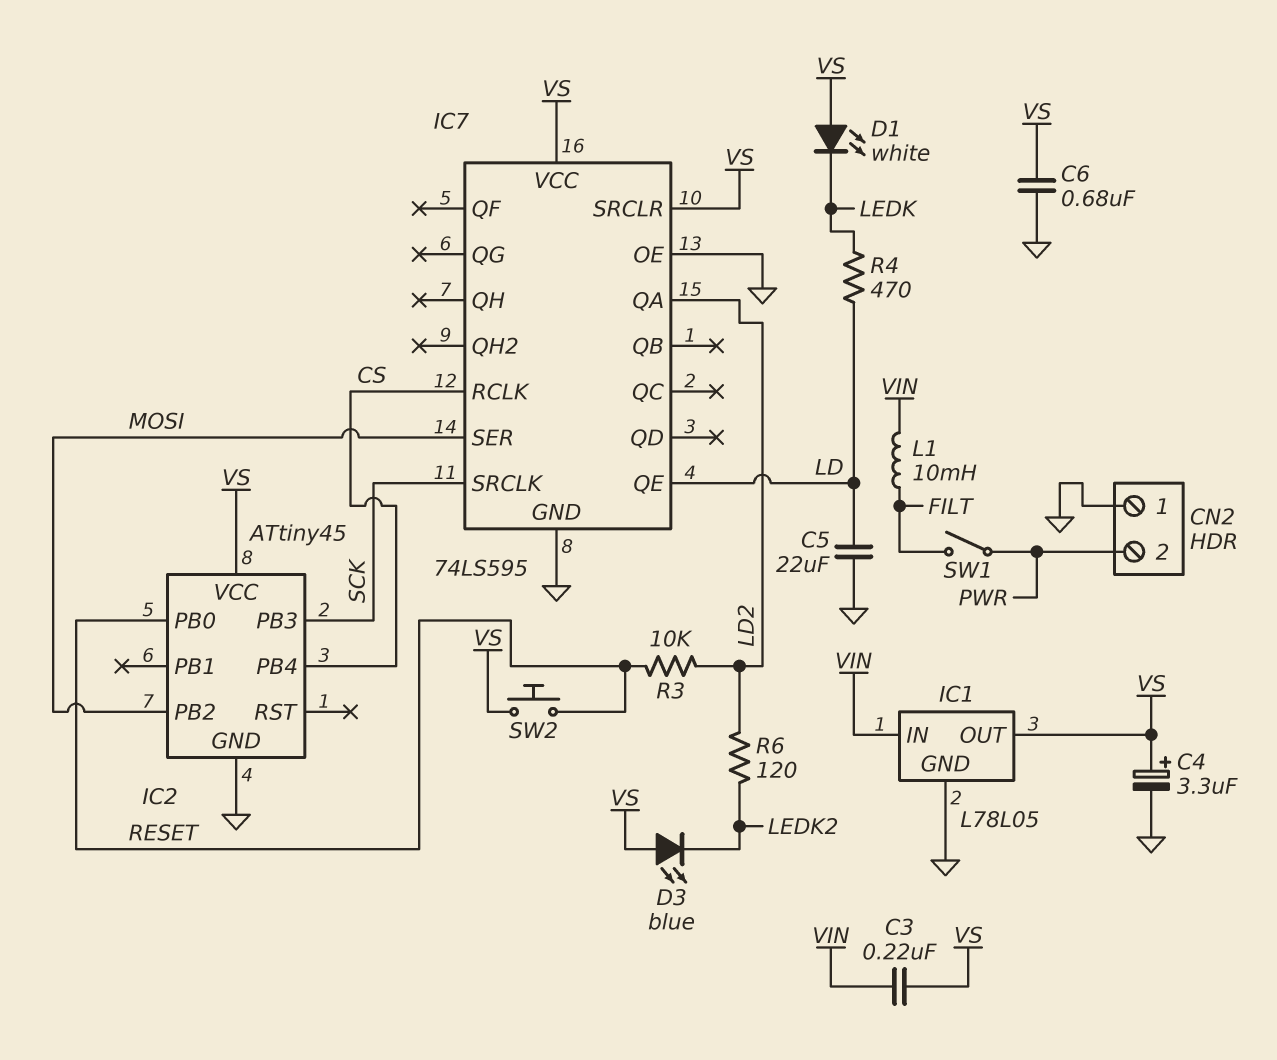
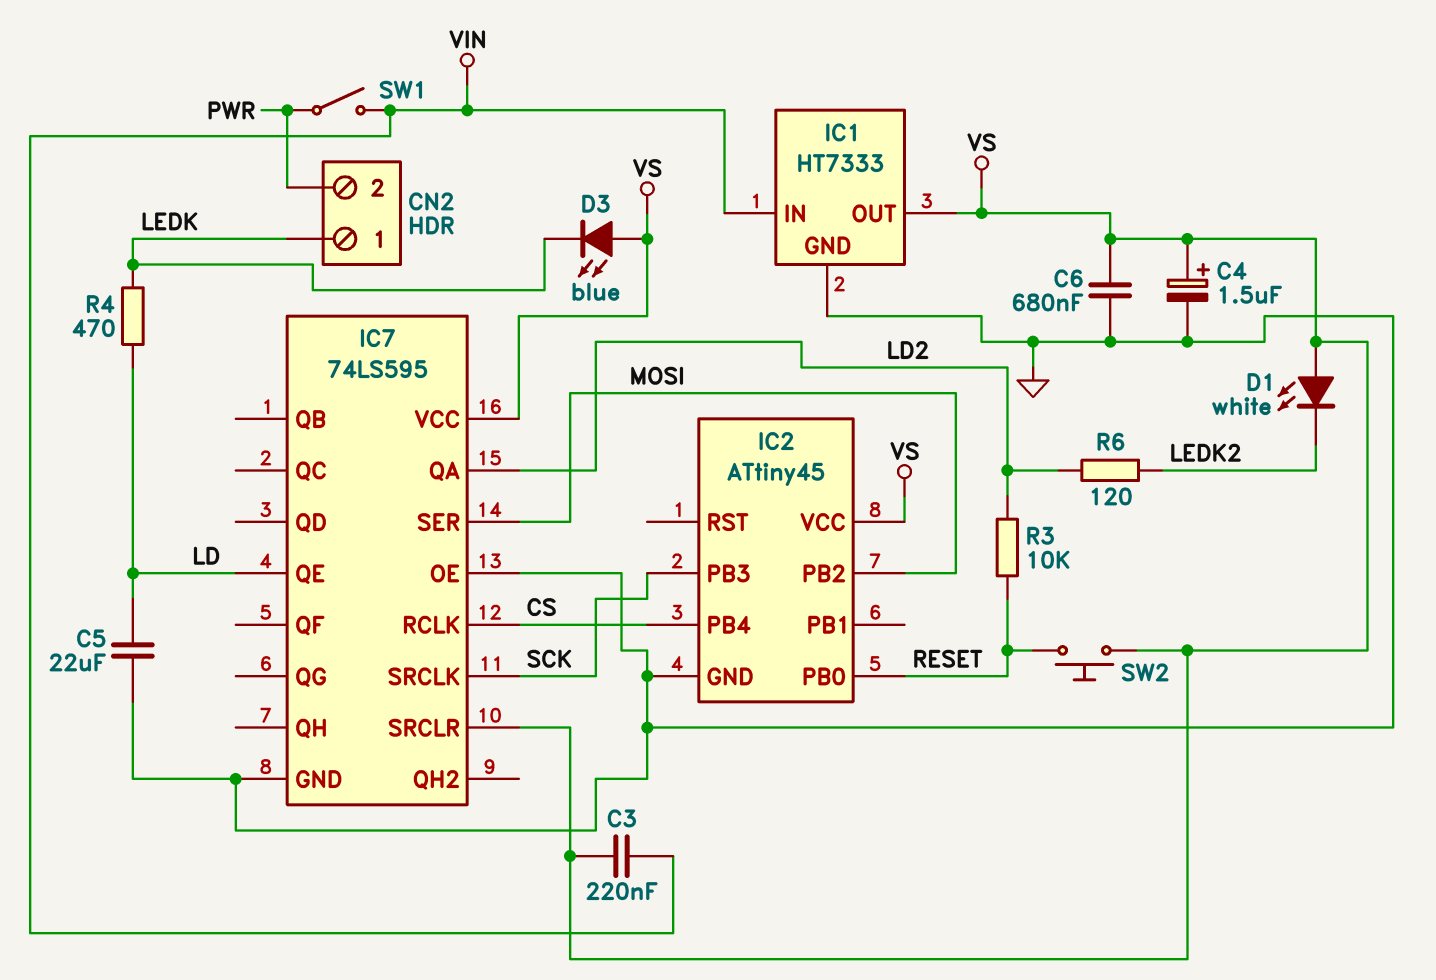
C4: 3.3uF (plus VS, minus GND) -> 1.5uF (plus VS, minus GND)
CN2 pin 1: GND -> LEDK
D1: LED white (A VS, K LEDK) -> LED white (A VS, K LEDK2)
D3: LED blue (A VS, K LEDK2) -> LED blue (A VS, K LEDK)
IC1: L78L05 -> HT7333
L1: 10mH (FILT, VIN) -> none
SW1: switch (FILT, PWR) -> switch (PWR, VIN)

